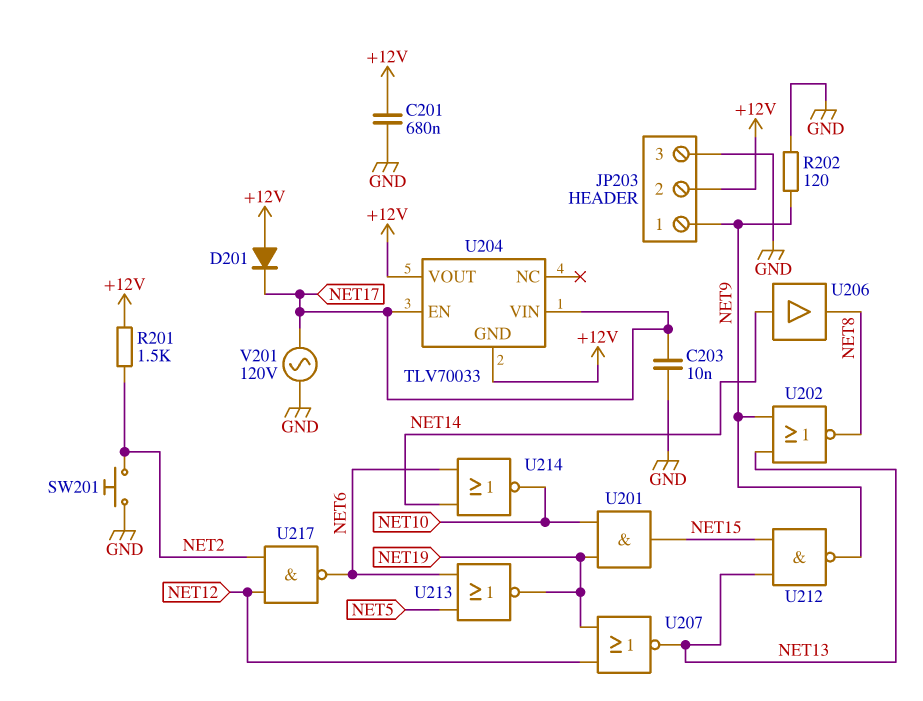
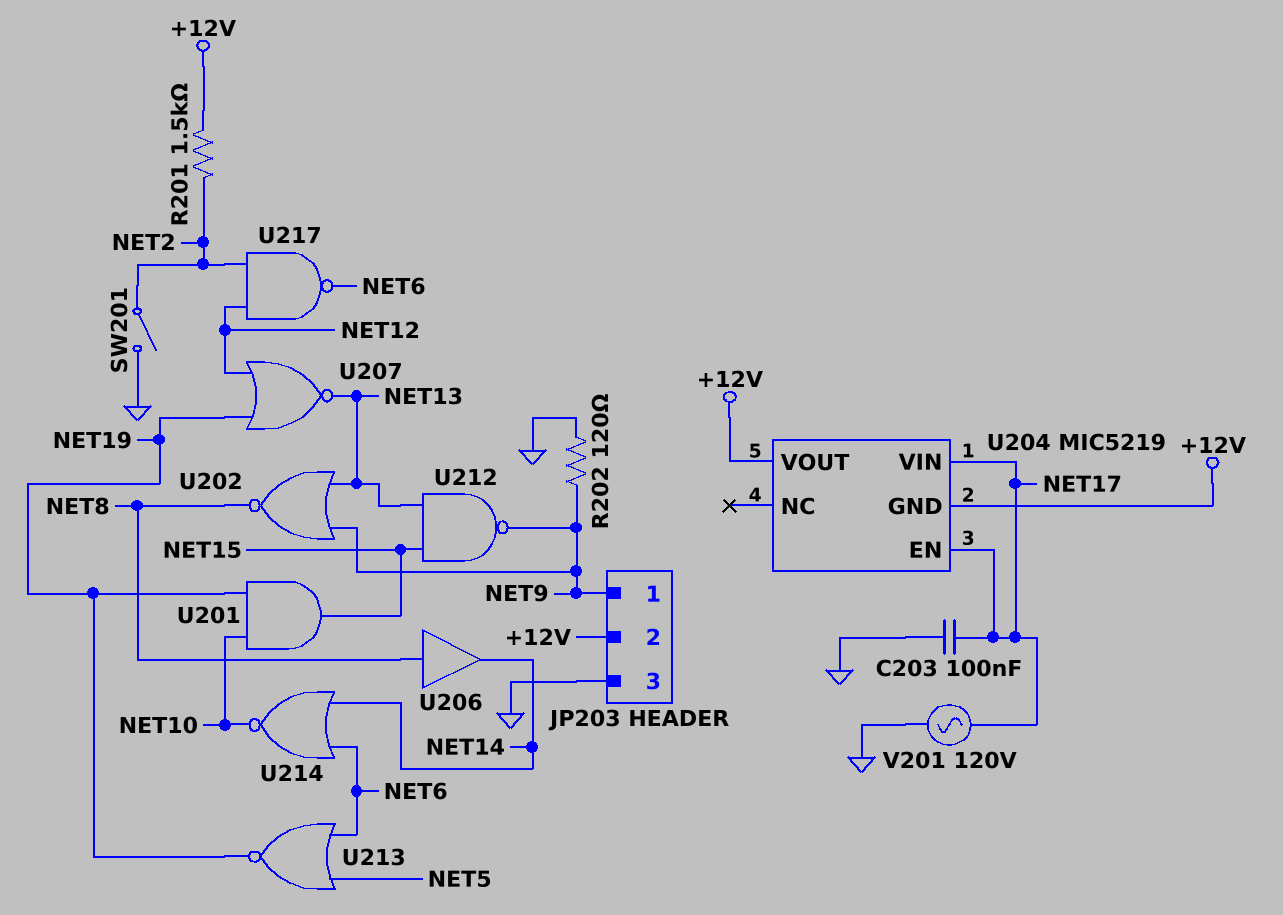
C201: 680nF (+12V, GND) -> none
C203: 10nF (GND, NET17) -> 100nF (GND, NET17)
D201: diode (A +12V, K NET17) -> none
SW201: button (GND, NET2) -> switch (GND, NET2)
U204: TLV70033 -> MIC5219
U206: buffer (in NET14, out NET8) -> buffer (in NET8, out NET14)

